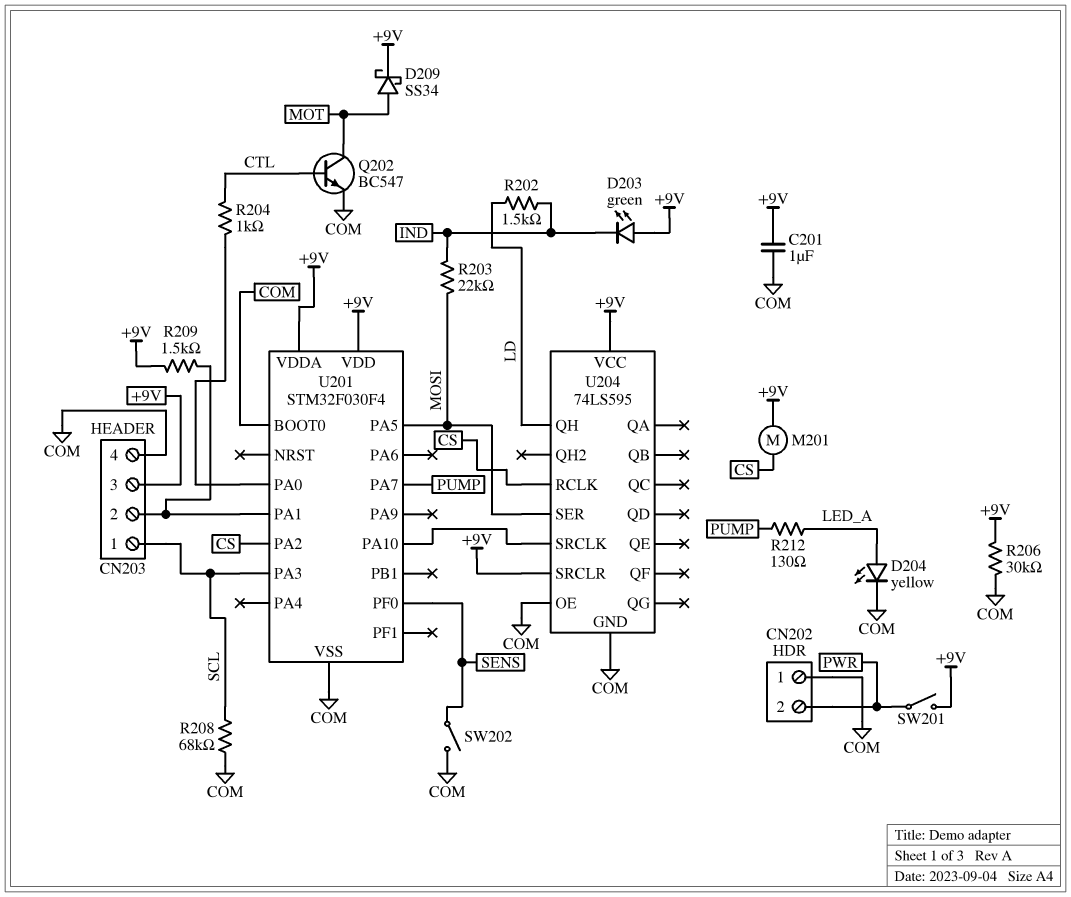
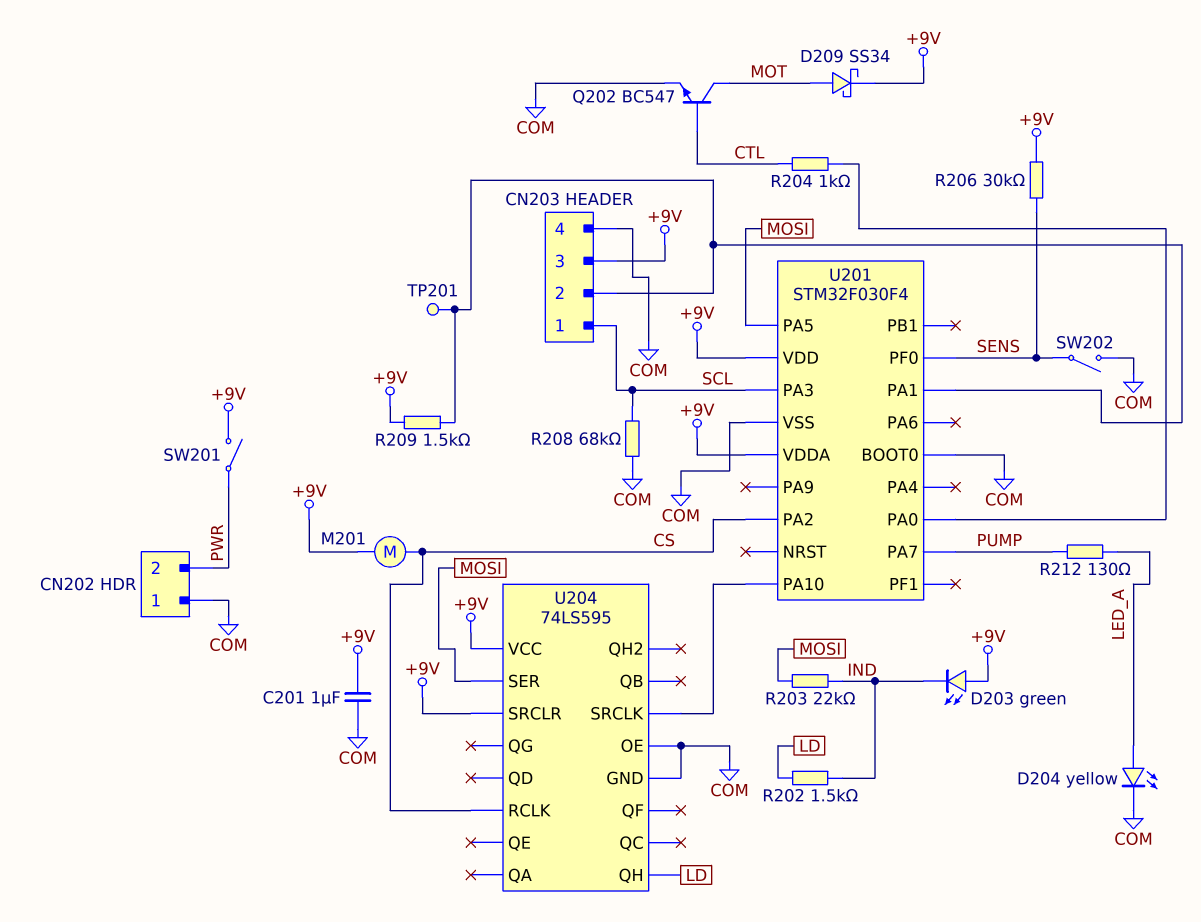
R206: 30k (+9V, COM) -> 30k (+9V, SENS)
TP201: none -> test point (CN203/2)

